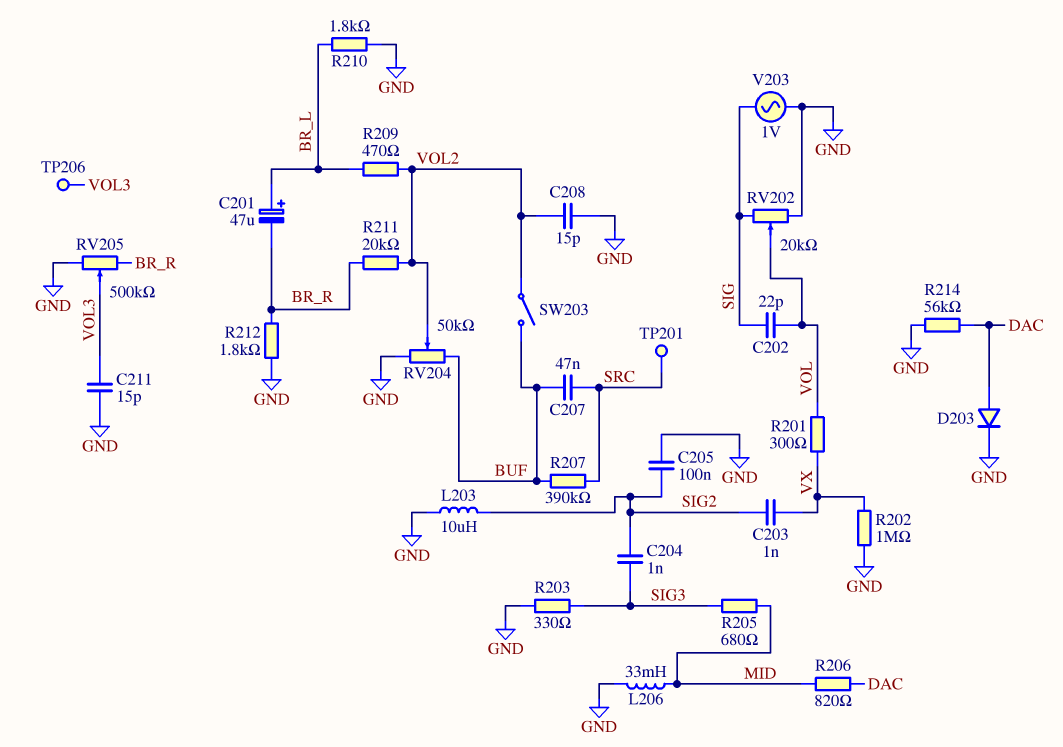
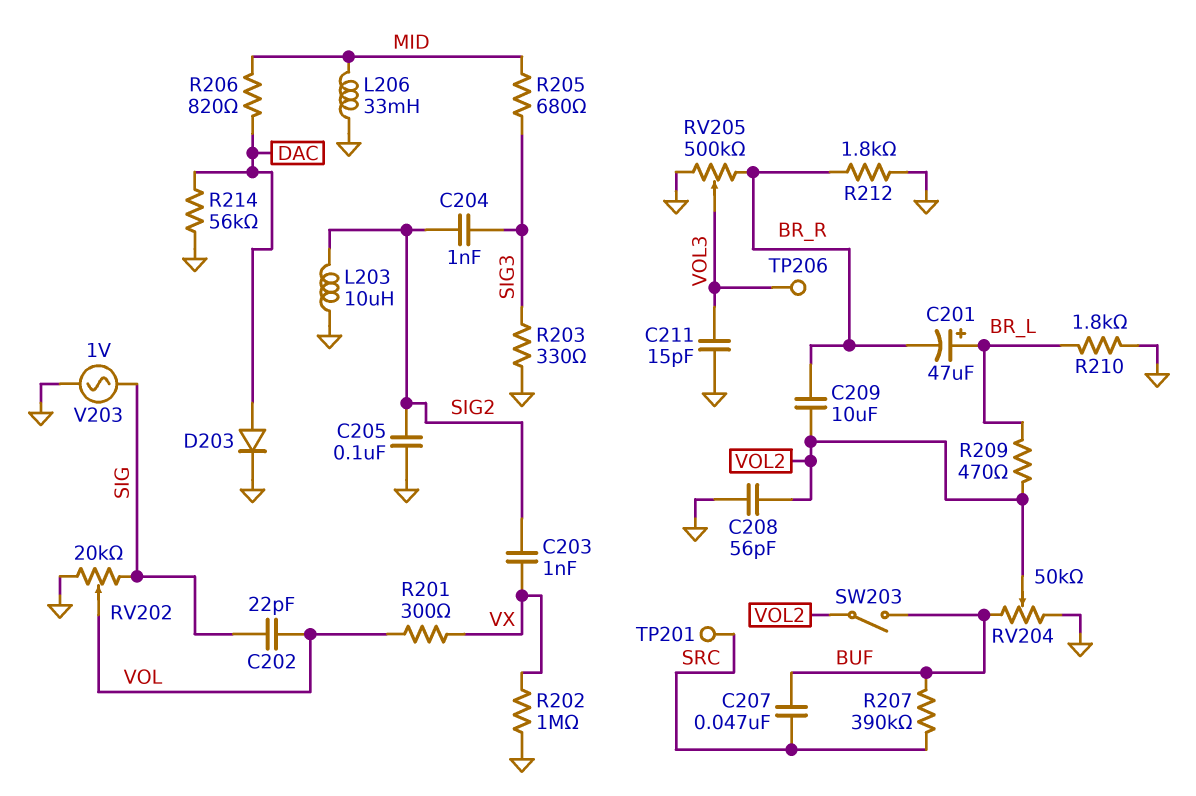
C208: 15pF (GND, VOL2) -> 56pF (GND, VOL2)
C209: none -> 10uF (BR_R, VOL2)
R211: 20k (BR_R, VOL2) -> none

